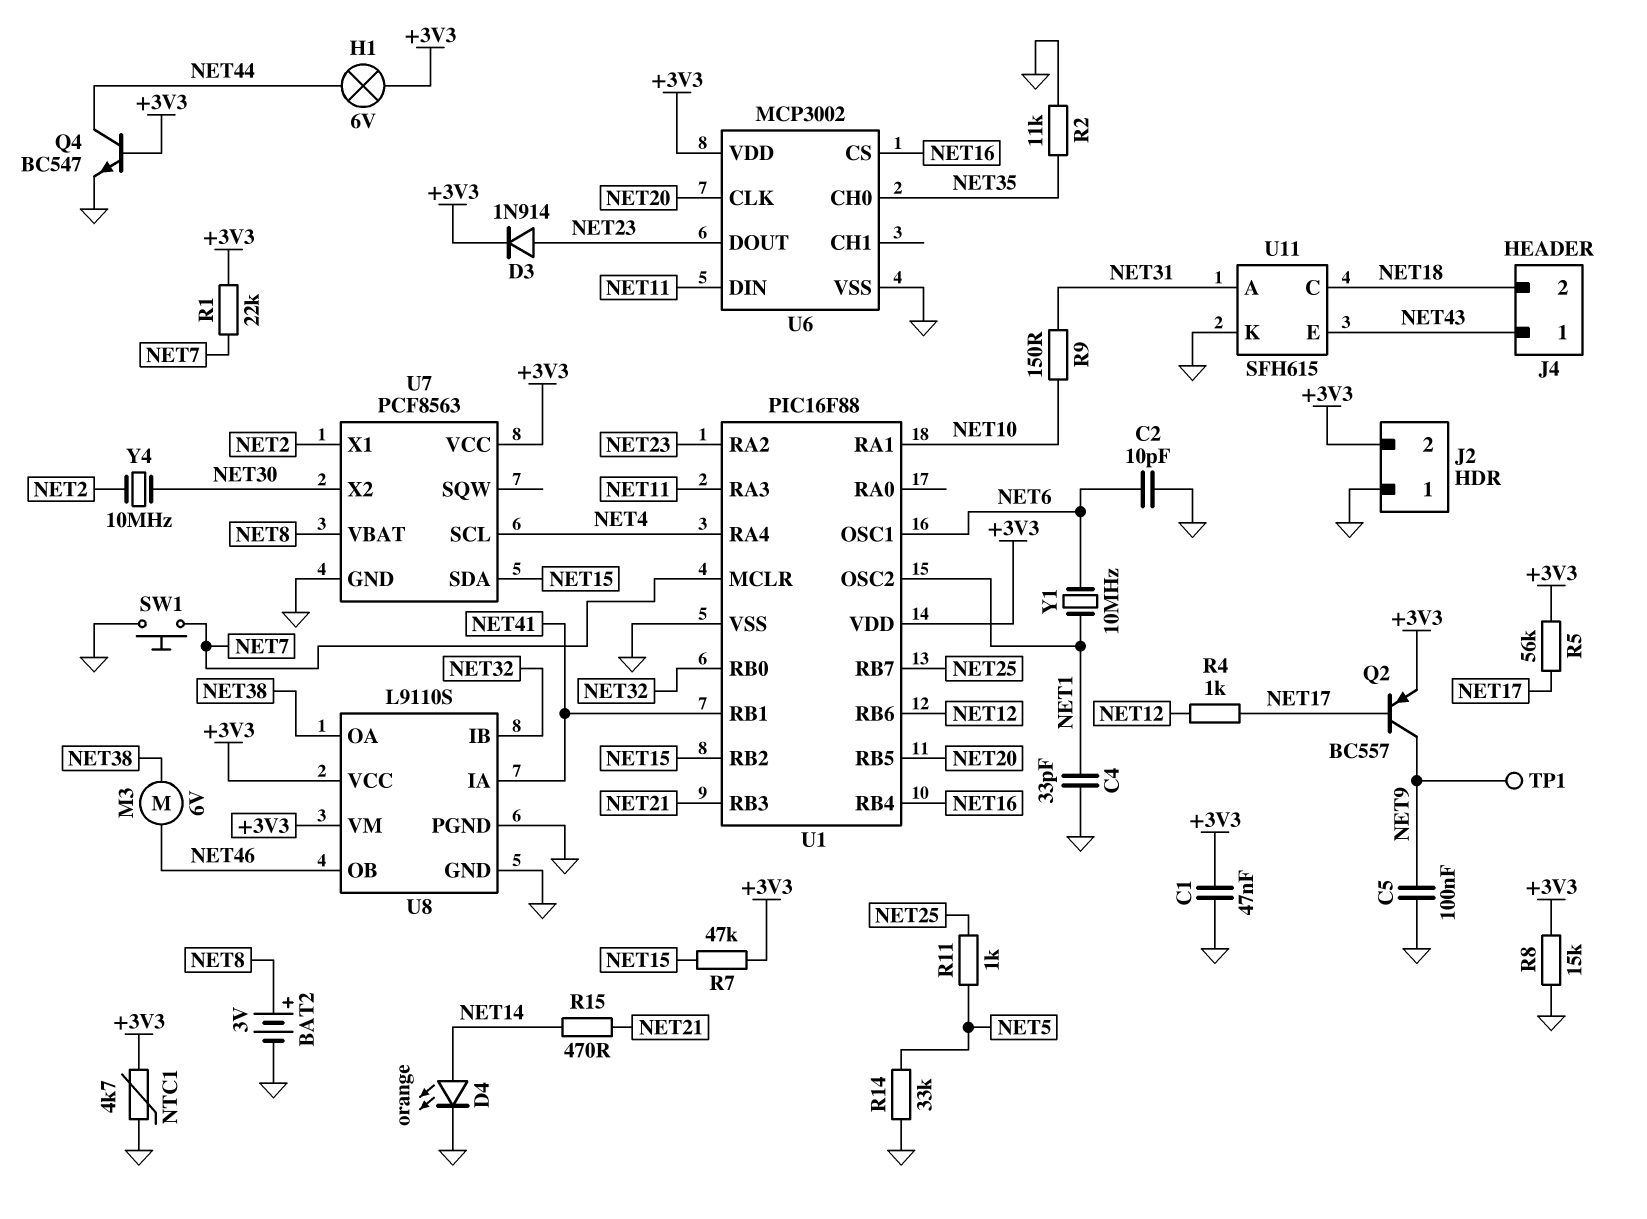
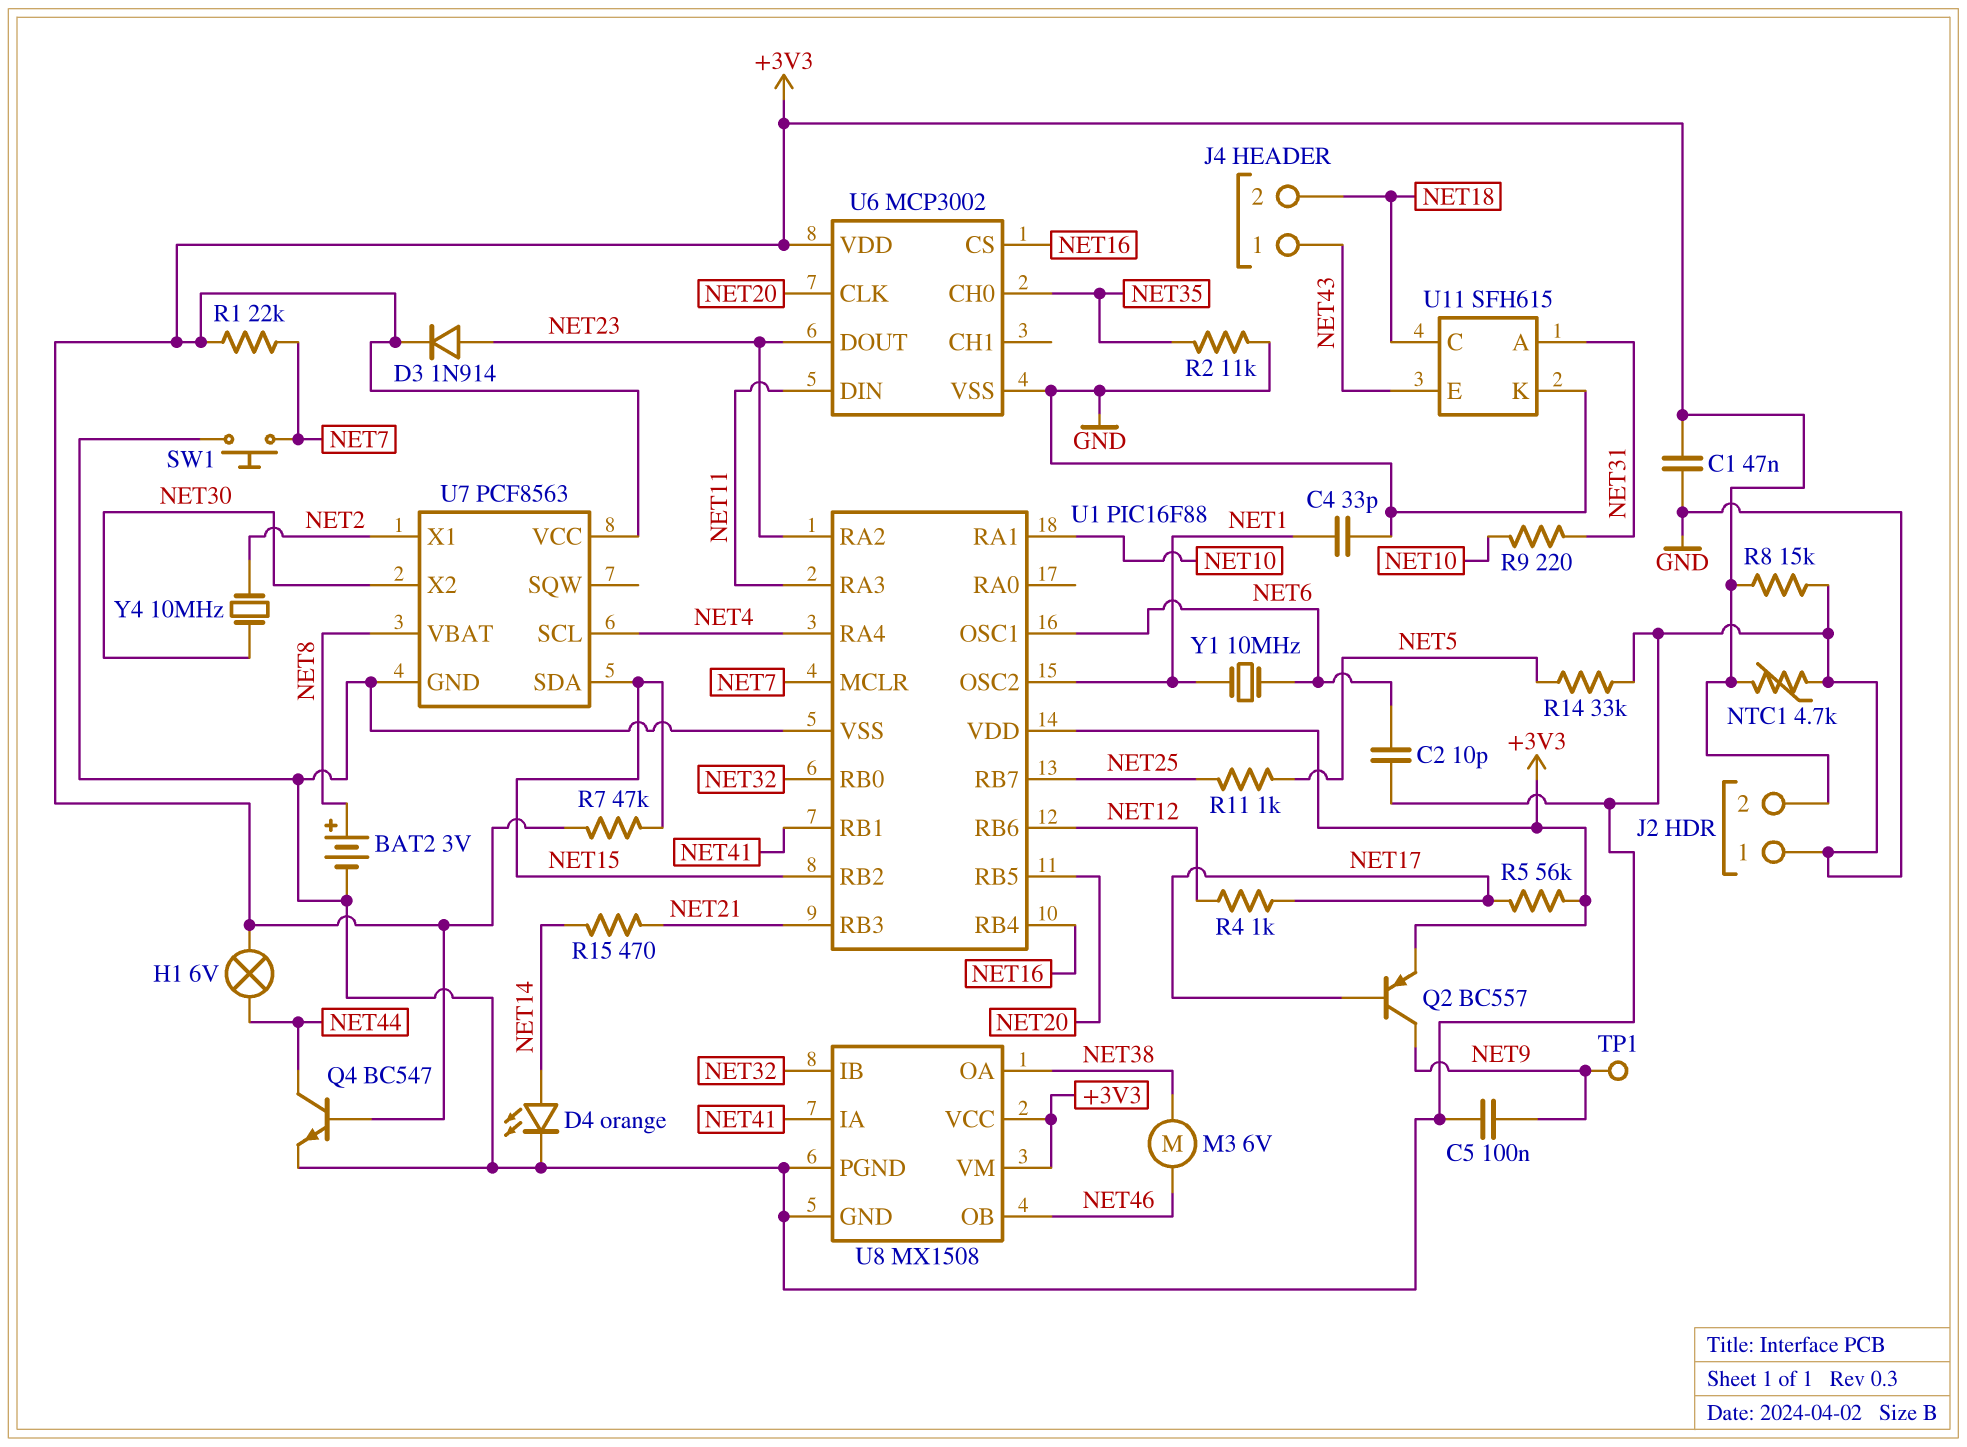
R9: 150 (NET10, NET31) -> 220 (NET10, NET31)
U8: L9110S -> MX1508

